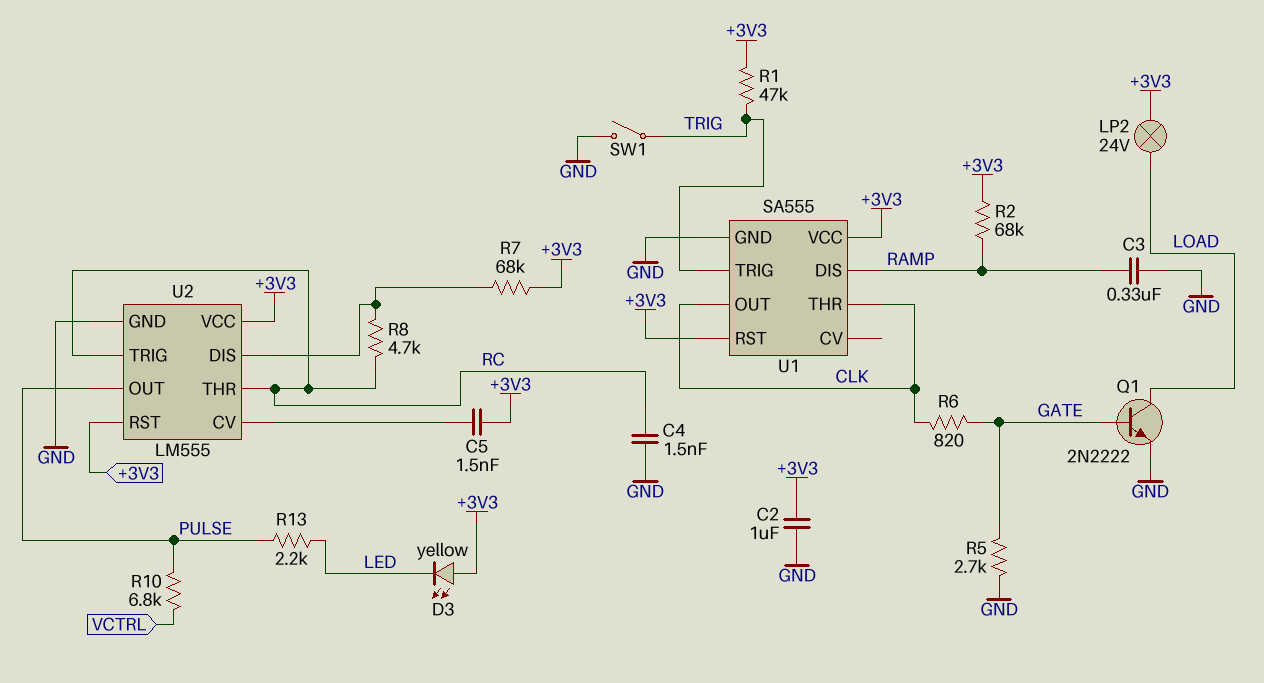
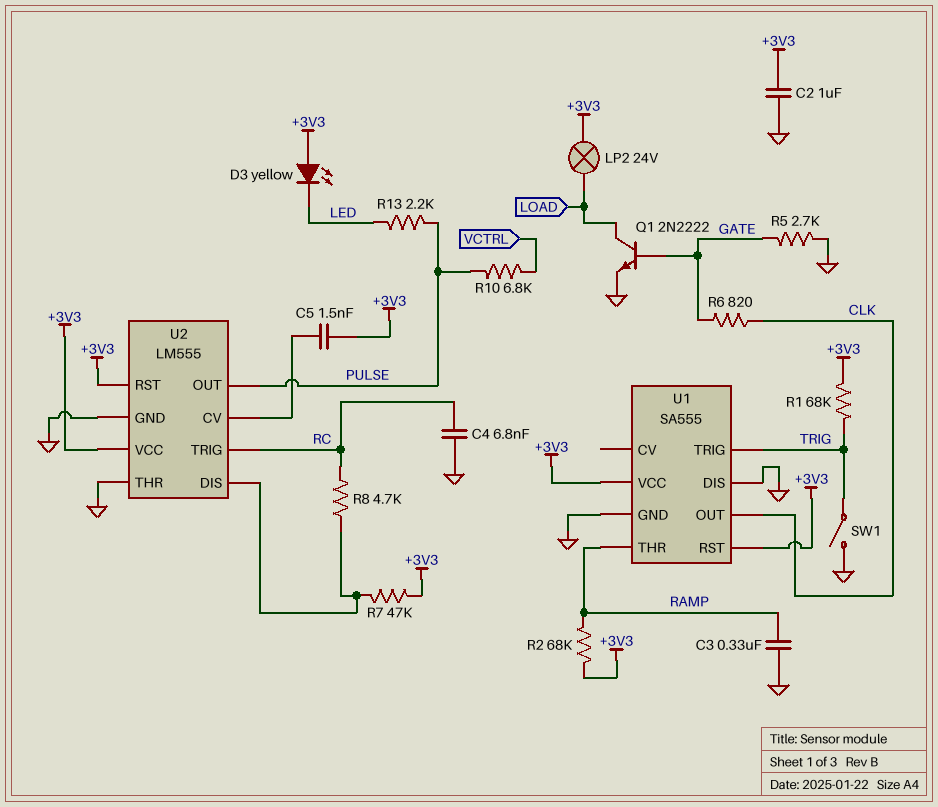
C4: 1.5nF (GND, RC) -> 6.8nF (GND, RC)
R1: 47k (+3V3, TRIG) -> 68k (+3V3, TRIG)
R7: 68k (+3V3, U2/DIS) -> 47k (+3V3, U2/DIS)
U1 pin DIS: RAMP -> GND
U1 pin THR: CLK -> RAMP
U2 pin THR: RC -> GND

